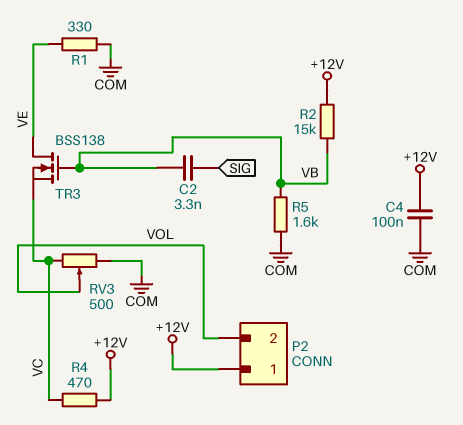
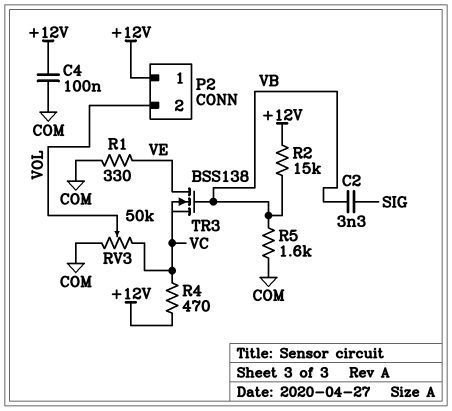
RV3: 500 (COM, VC, wiper VOL) -> 50k (COM, VC, wiper VOL)

